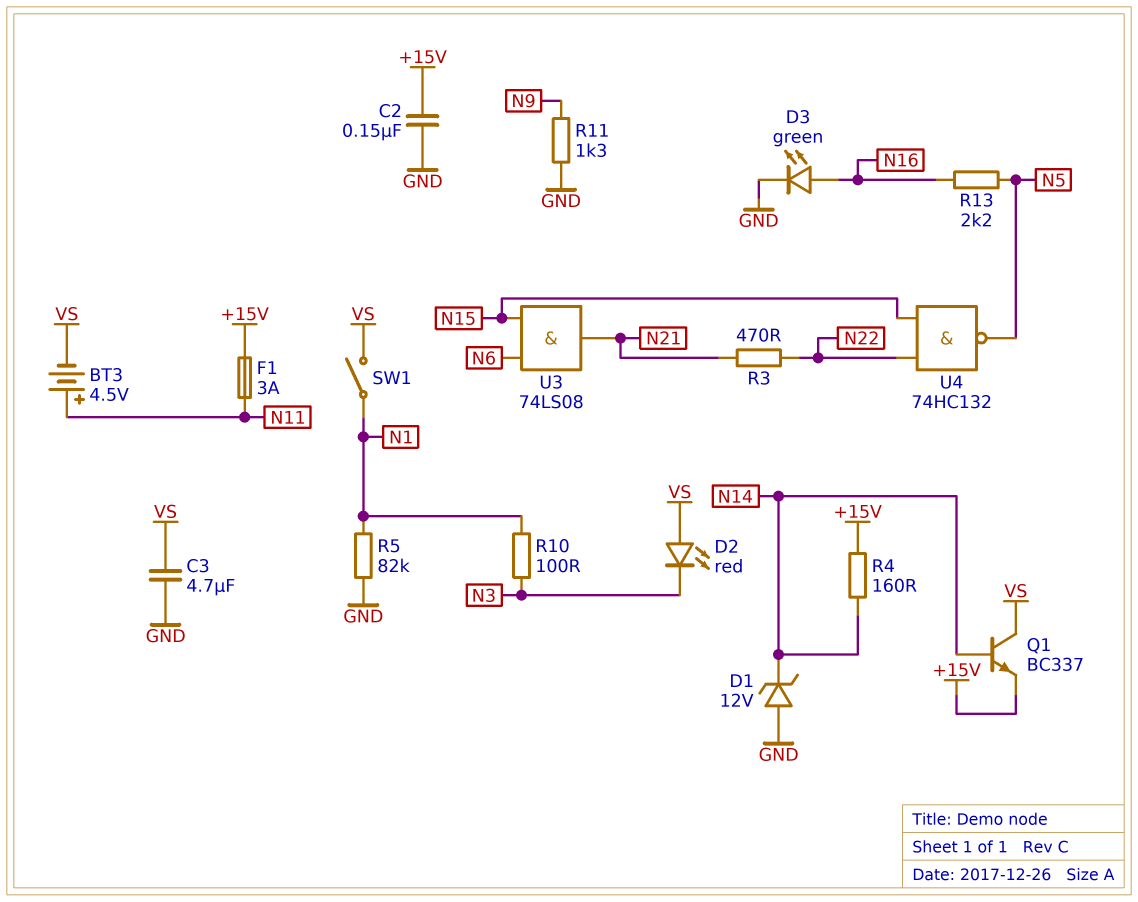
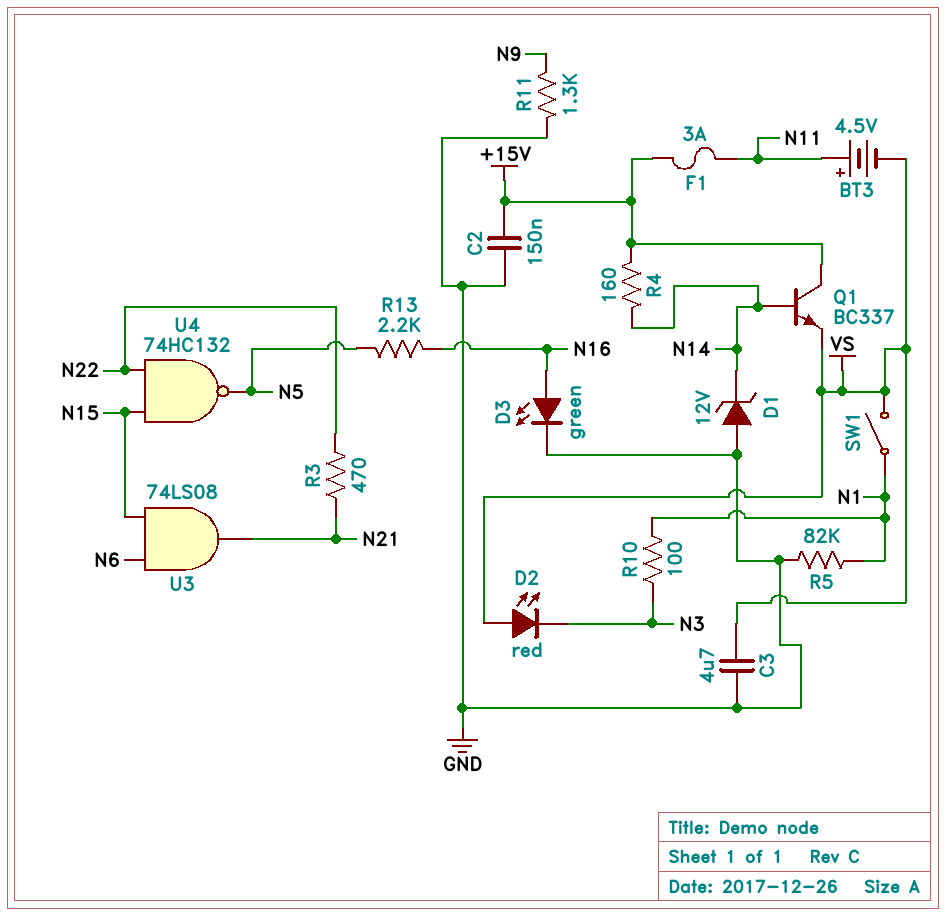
Q1: NPN BC337 (B N14, C VS, E +15V) -> NPN BC337 (B N14, C +15V, E VS)

